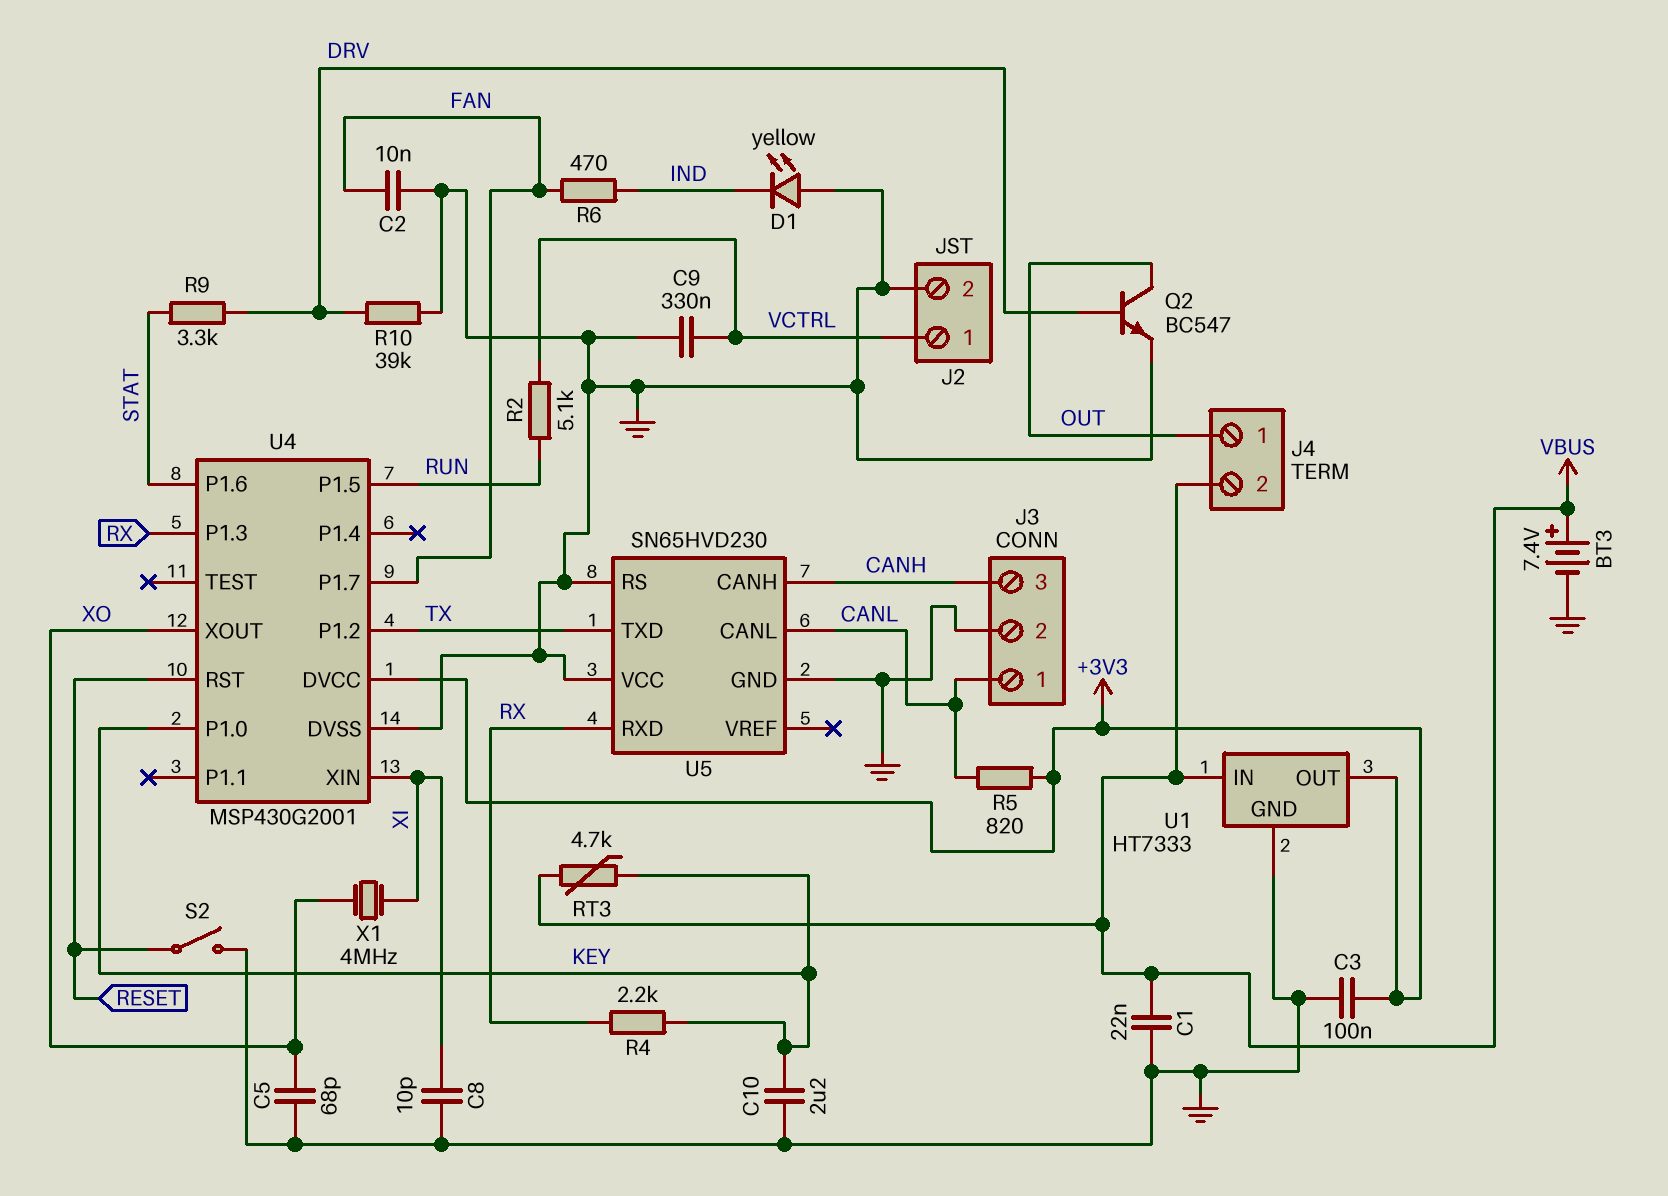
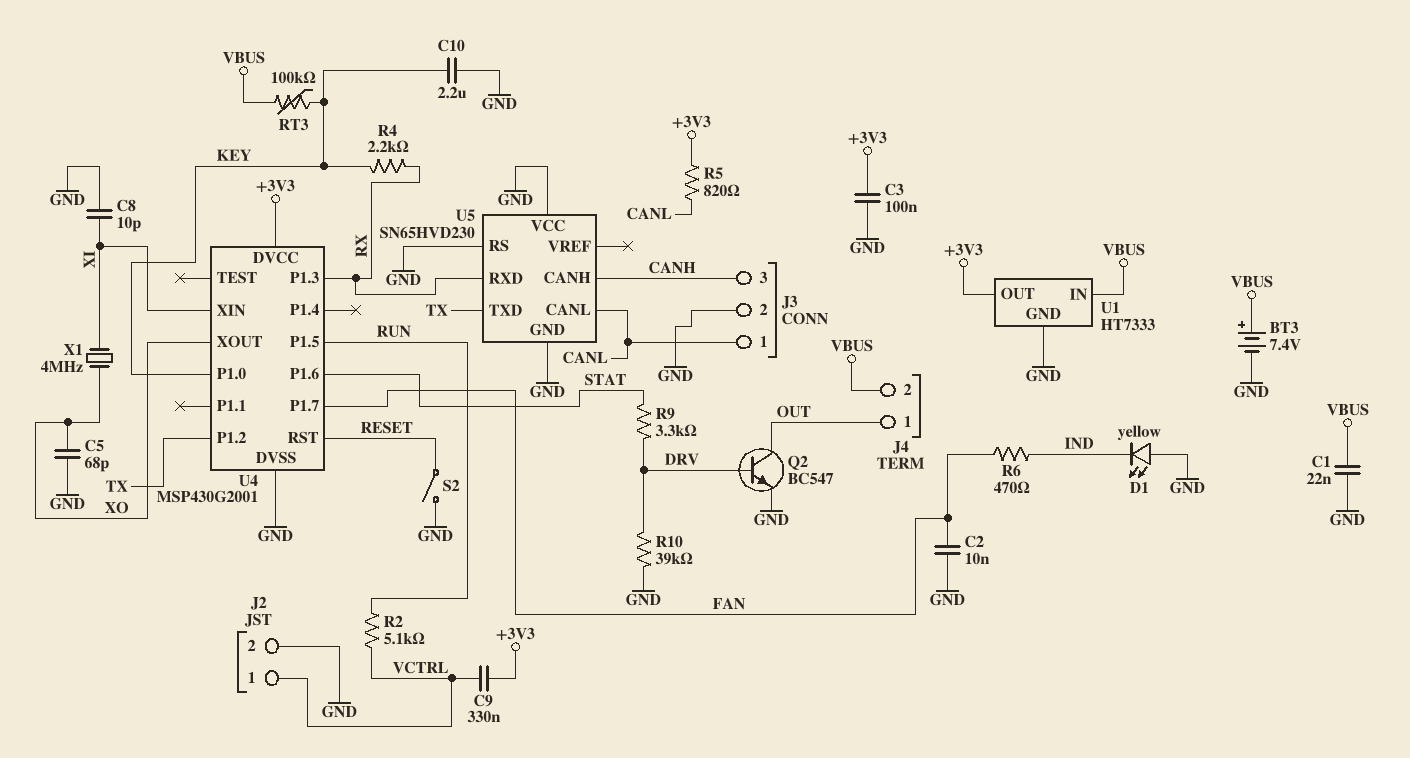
C9: 330nF (GND, VCTRL) -> 330nF (+3V3, VCTRL)
RT3: 4.7k (KEY, VBUS) -> 100k (KEY, VBUS)

